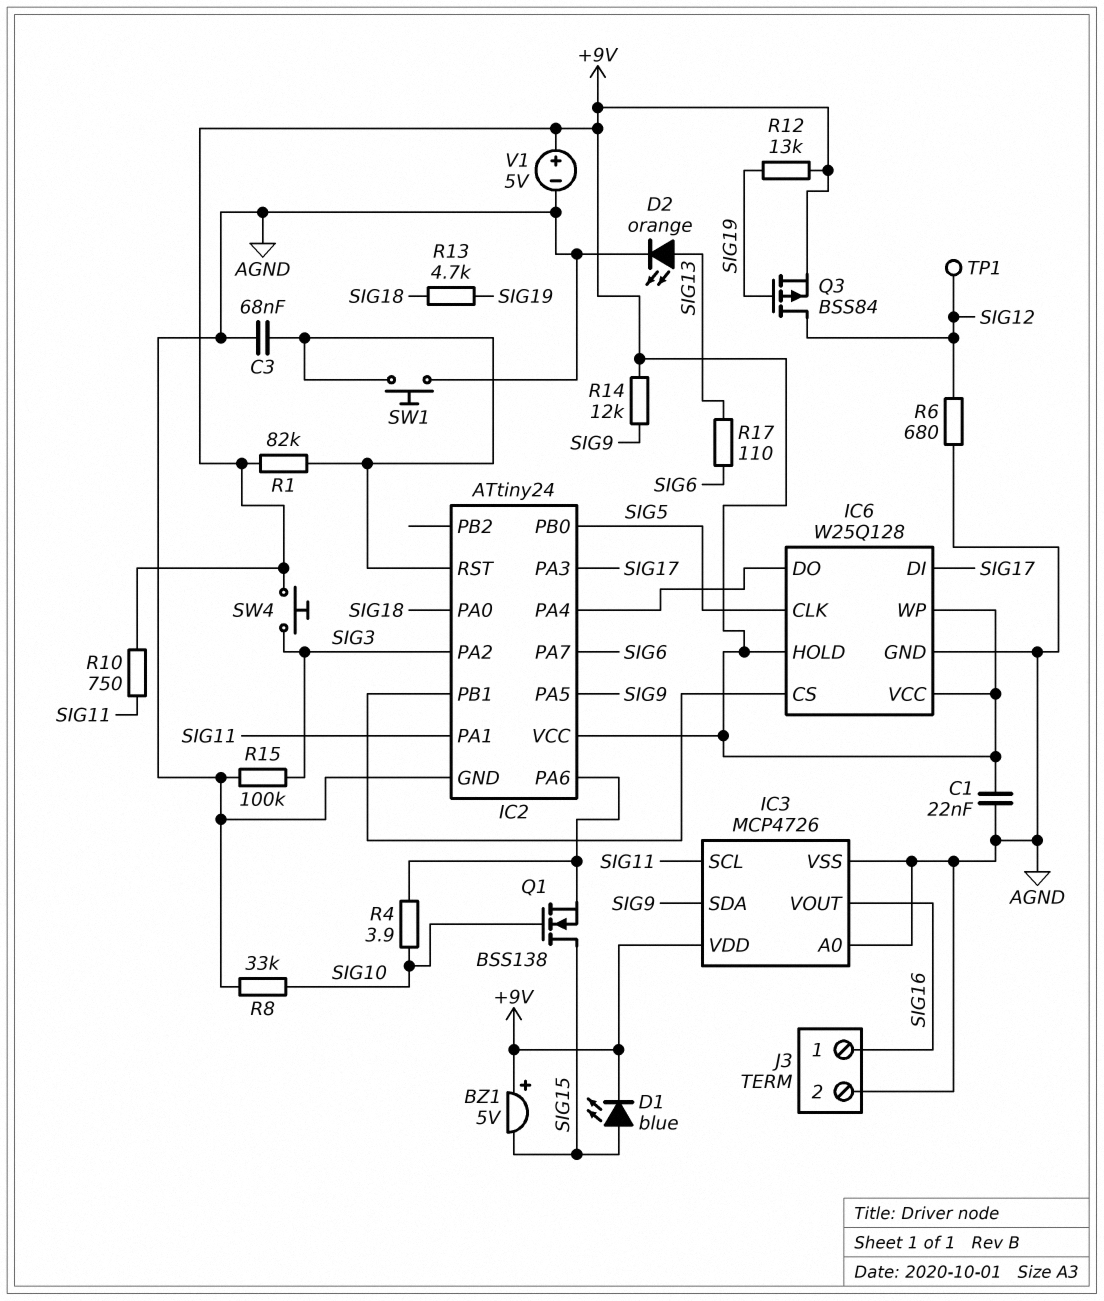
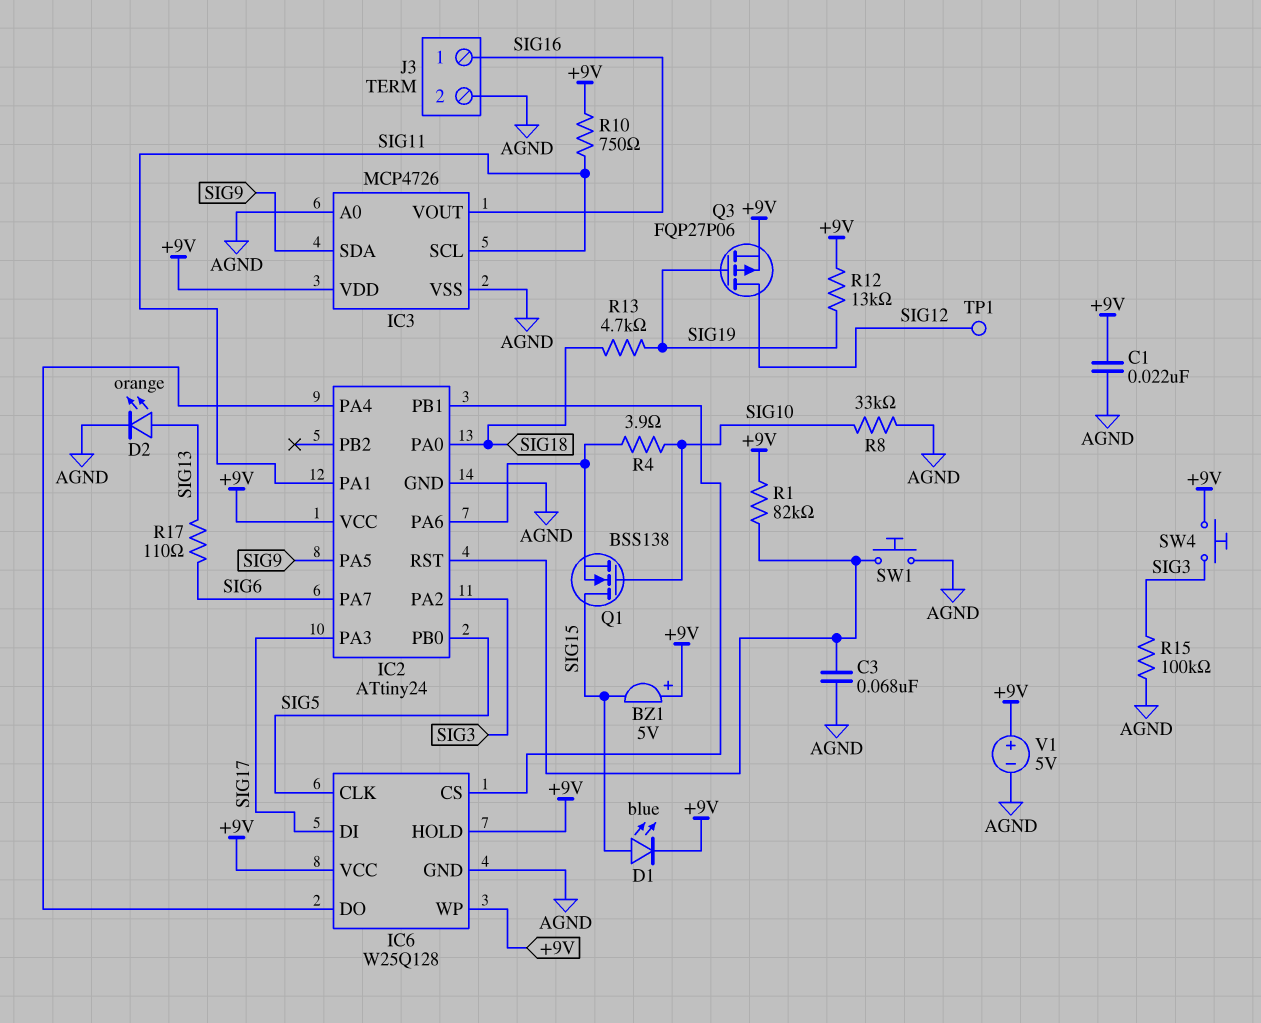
Q3: PMOS BSS84 (G SIG19, D SIG12, S +9V) -> PMOS FQP27P06 (G SIG19, D SIG12, S +9V)
R6: 680 (AGND, SIG12) -> none
R14: 12k (+9V, SIG9) -> none

